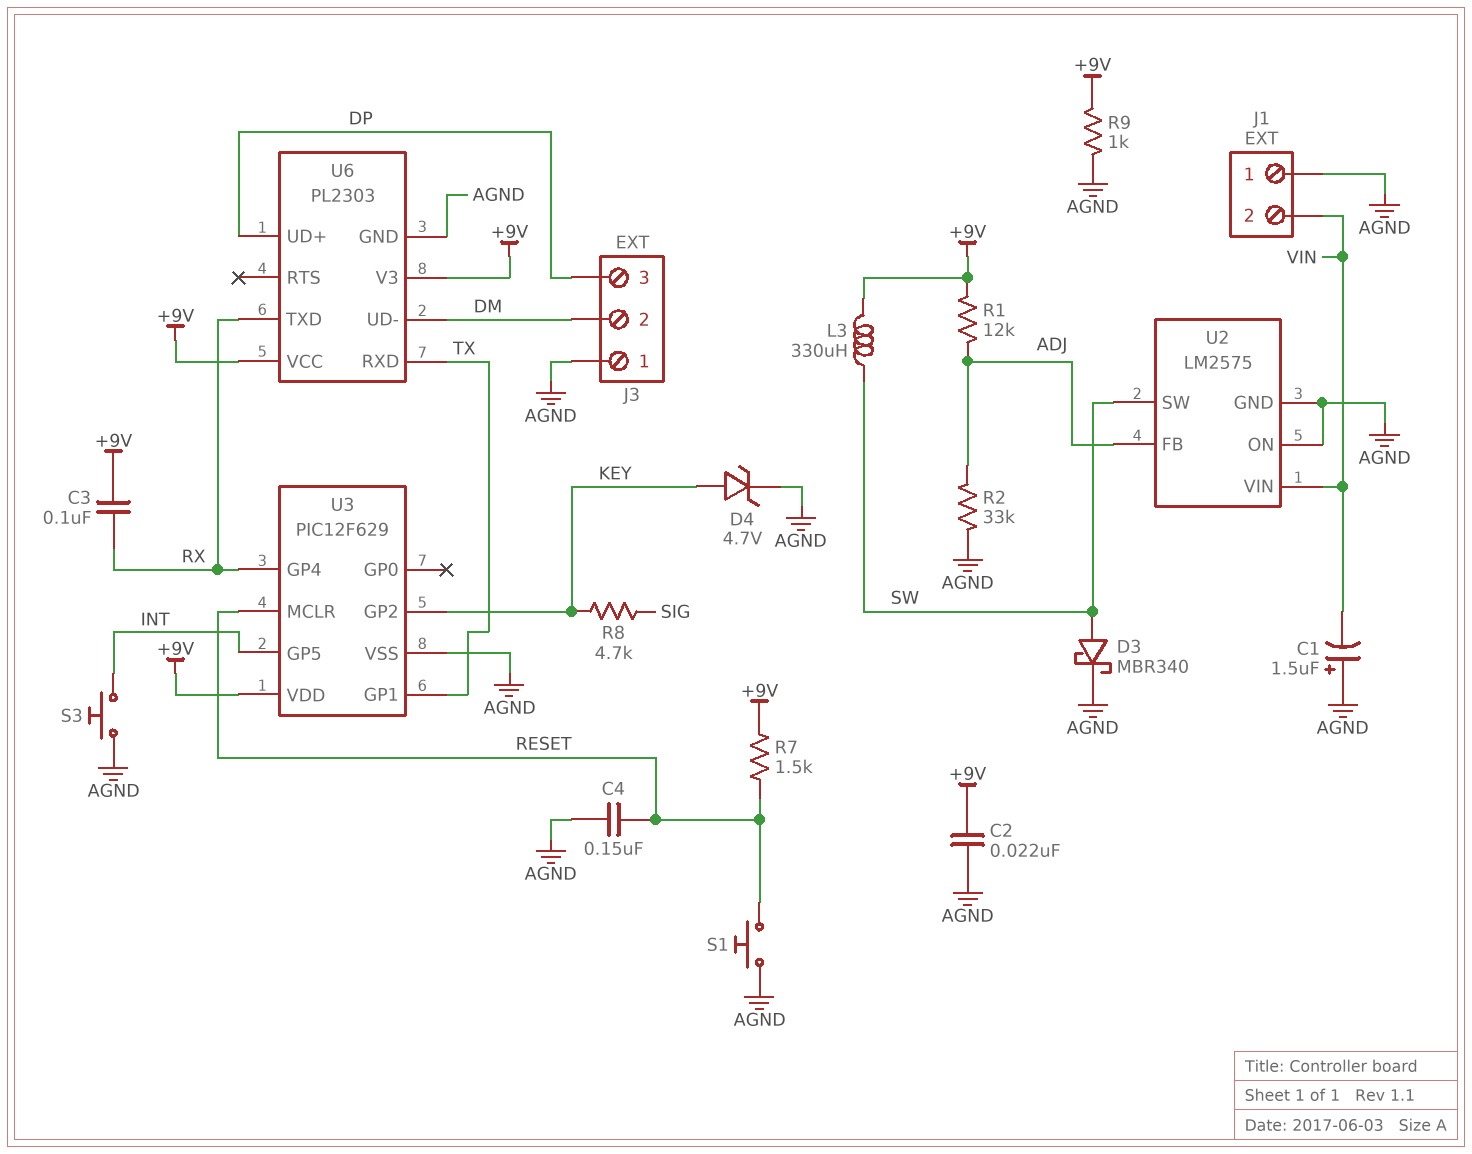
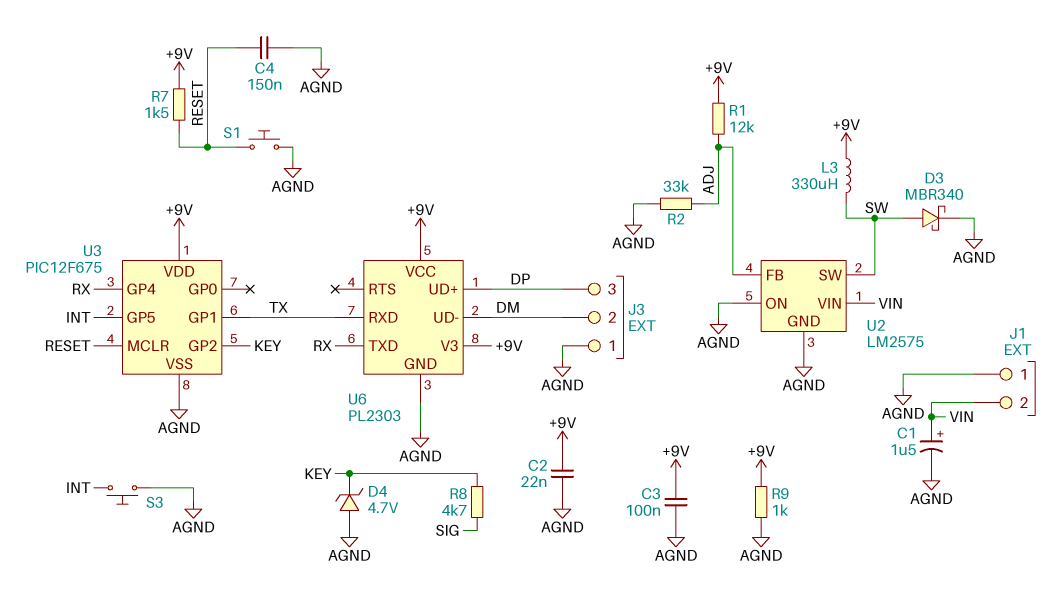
C1: 1.5uF (plus AGND, minus VIN) -> 1.5uF (plus VIN, minus AGND)
C3: 100nF (+9V, RX) -> 100nF (+9V, AGND)
D4: zener 4.7V (A KEY, K AGND) -> zener 4.7V (A AGND, K KEY)
U3: PIC12F629 -> PIC12F675

